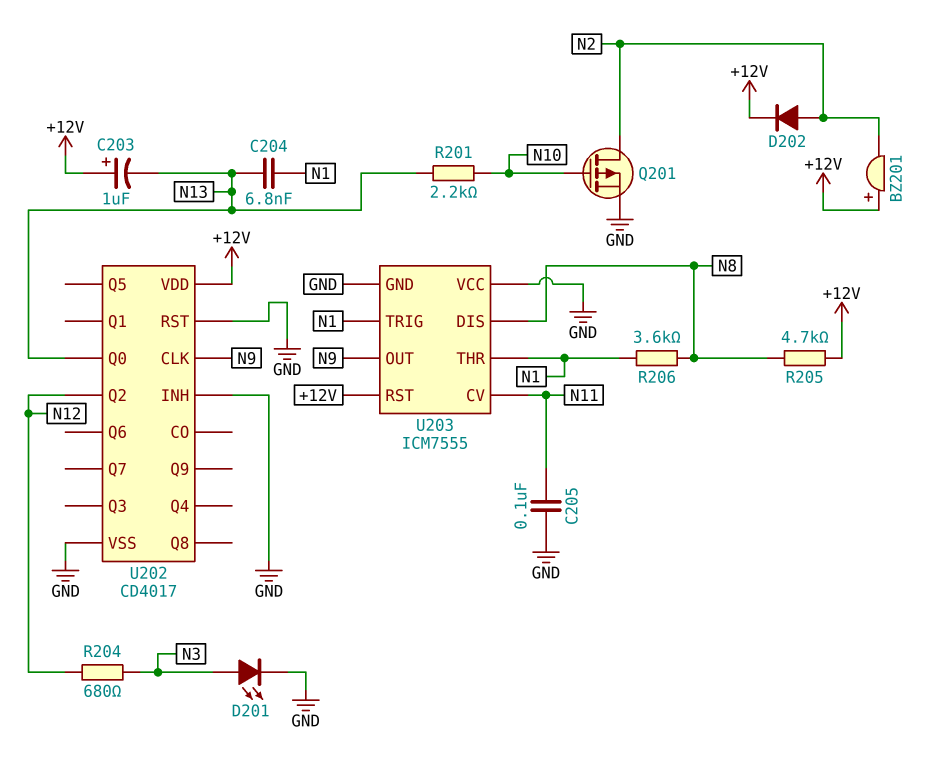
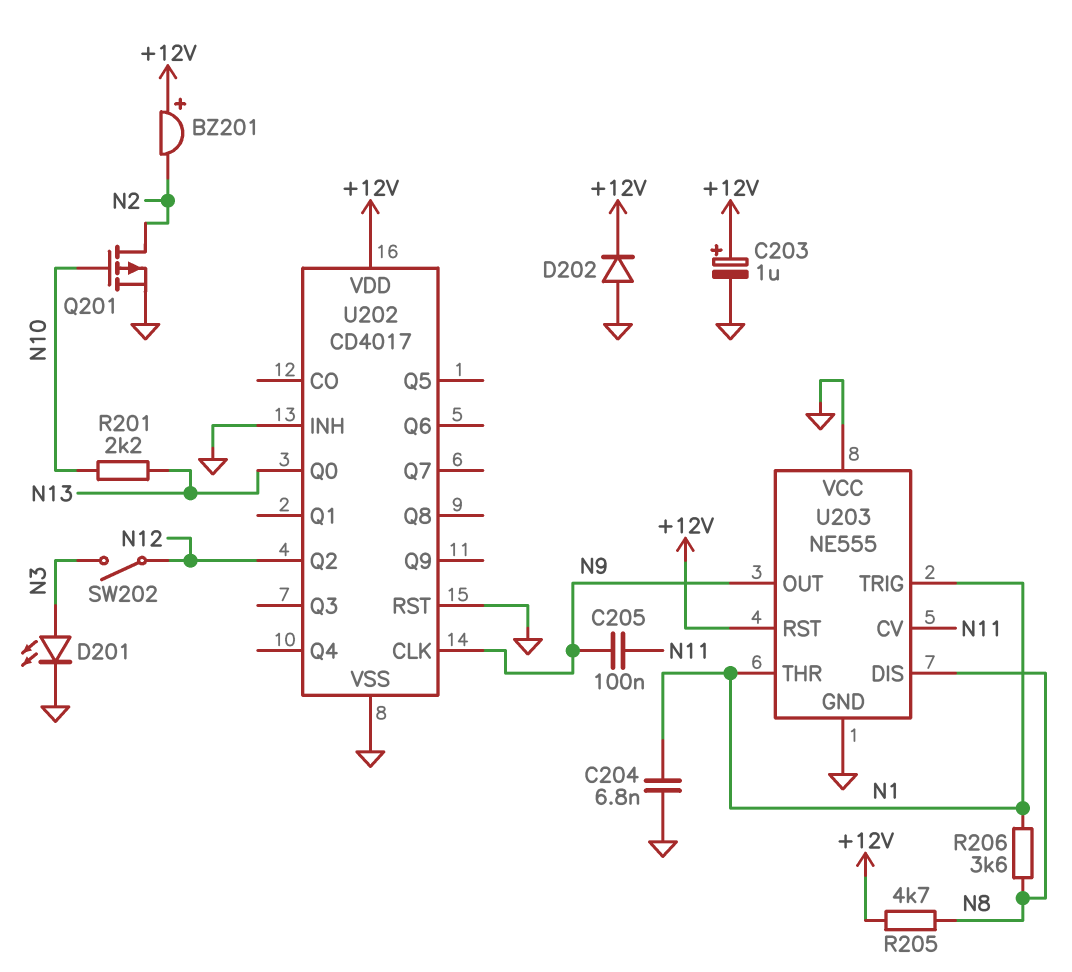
C203: 1uF (plus +12V, minus N13) -> 1uF (plus +12V, minus GND)
C204: 6.8nF (N1, N13) -> 6.8nF (GND, N1)
C205: 100nF (GND, N11) -> 100nF (N9, N11)
D202: diode (A N2, K +12V) -> diode (A GND, K +12V)
R204: 680 (N3, N12) -> none
SW202: none -> switch (N3, N12)
U203: ICM7555 -> NE555

